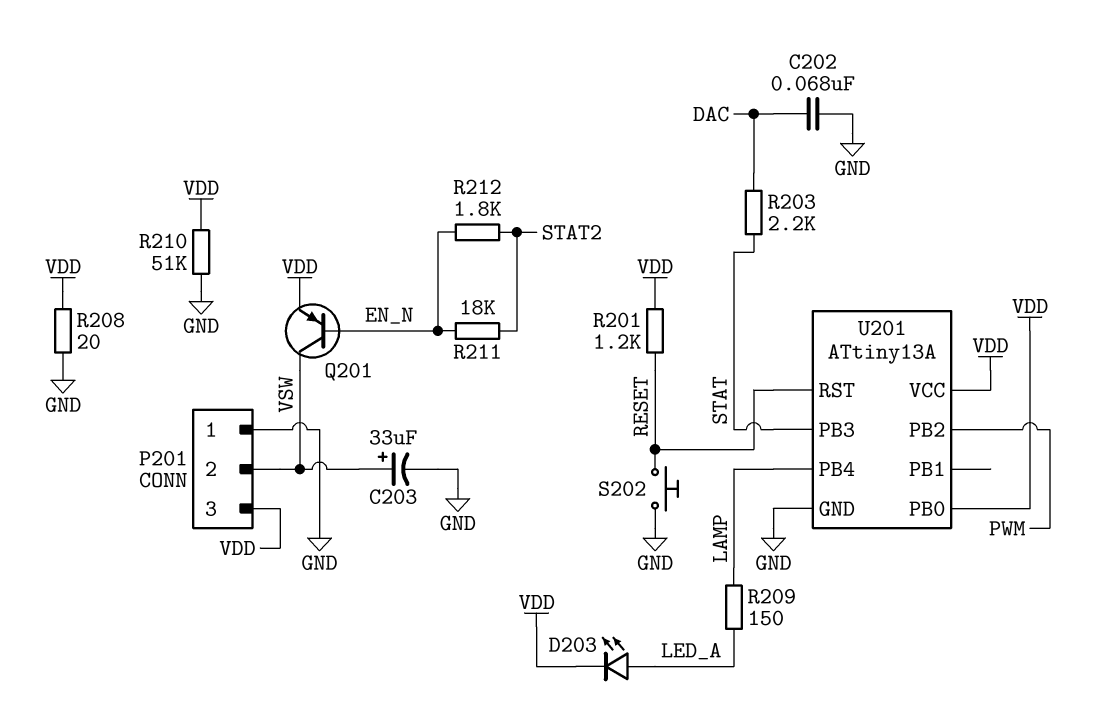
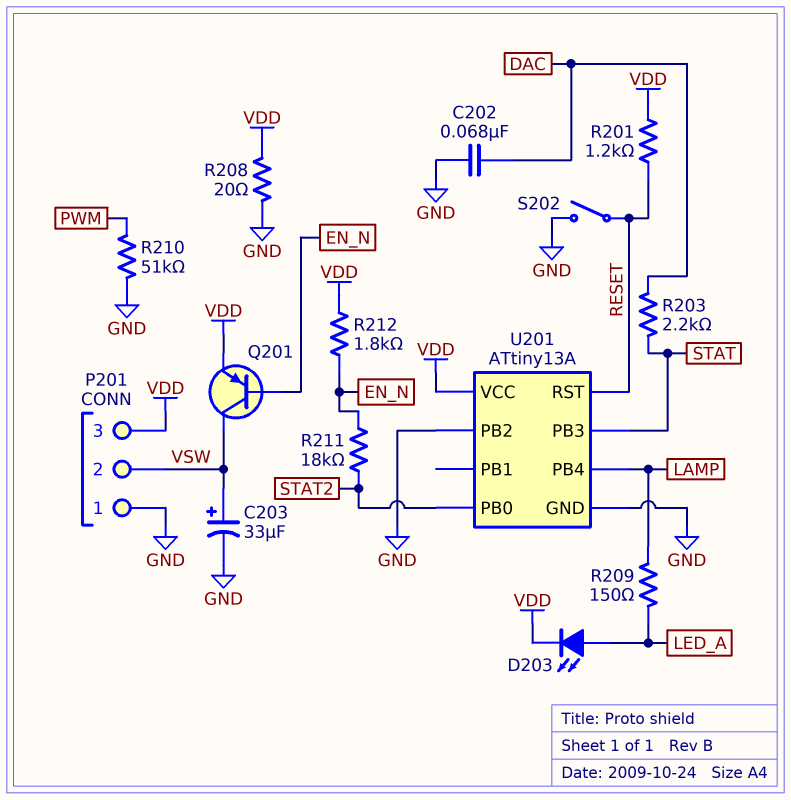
R210: 51k (GND, VDD) -> 51k (GND, PWM)
R212: 1.8k (EN_N, STAT2) -> 1.8k (EN_N, VDD)
S202: button (GND, RESET) -> switch (GND, RESET)
U201 pin PB0: VDD -> STAT2
U201 pin PB2: PWM -> GND

